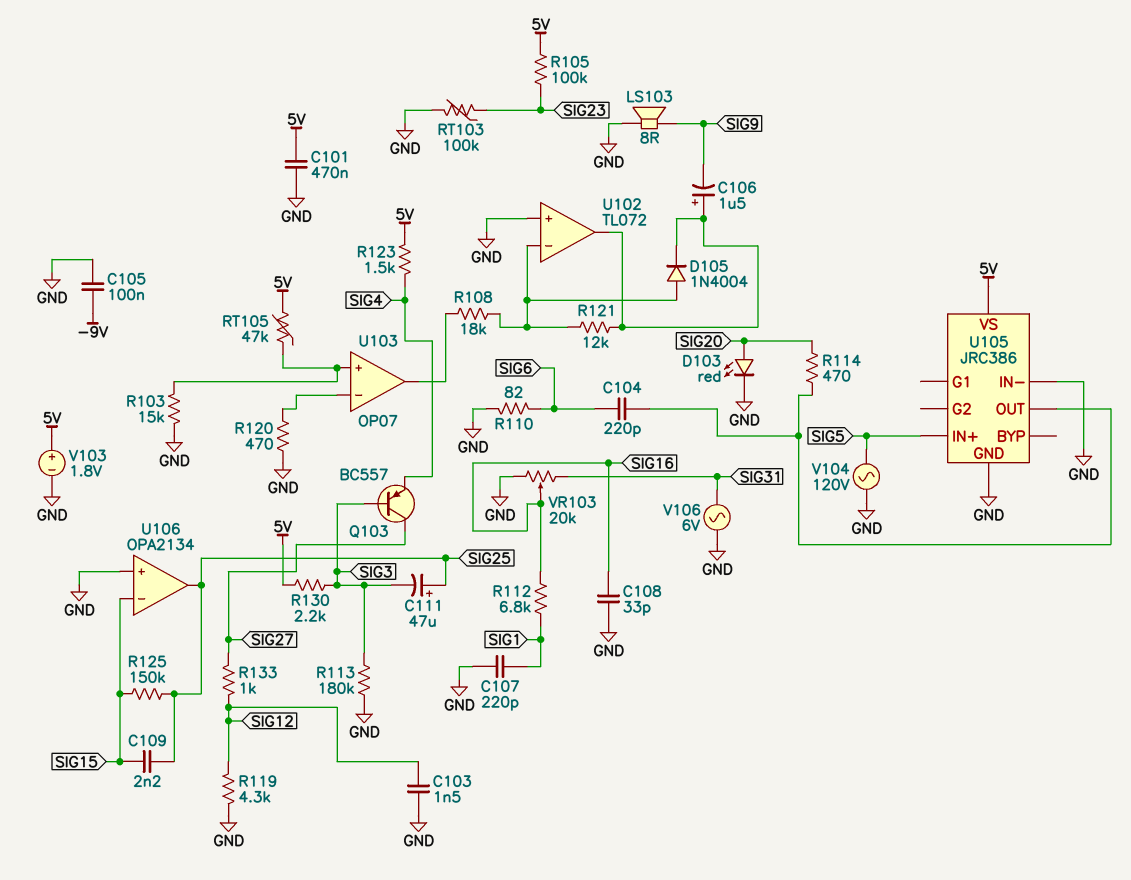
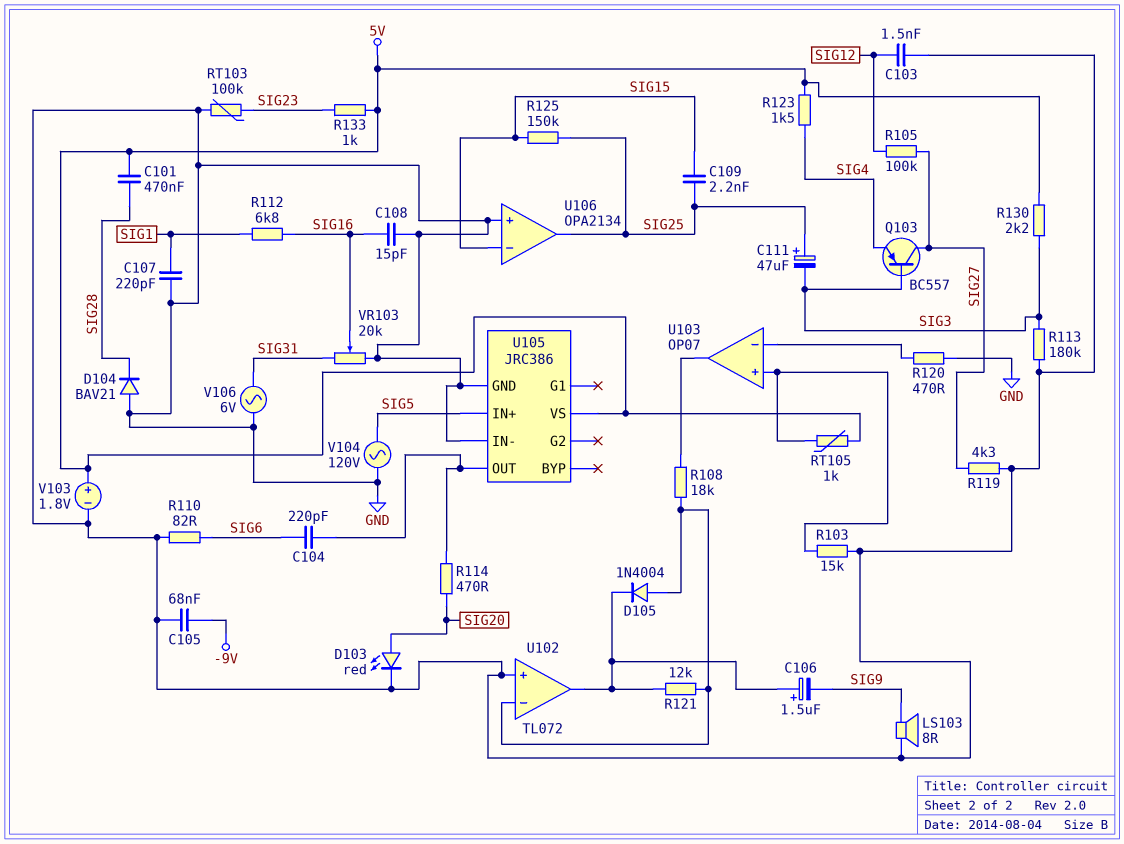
C101: 470nF (5V, GND) -> 470nF (5V, SIG28)
C105: 100nF (-9V, GND) -> 68nF (-9V, GND)
C108: 33pF (GND, SIG16) -> 15pF (GND, SIG16)
D104: none -> diode BAV21 (A GND, K SIG28)
R105: 100k (5V, SIG23) -> 100k (SIG12, SIG27)
R119: 4.3k (GND, SIG12) -> 4.3k (GND, SIG27)
R133: 1k (SIG12, SIG27) -> 1k (5V, SIG23)
RT105: 47k (5V, U103/in+) -> 1k (5V, U103/in+)

